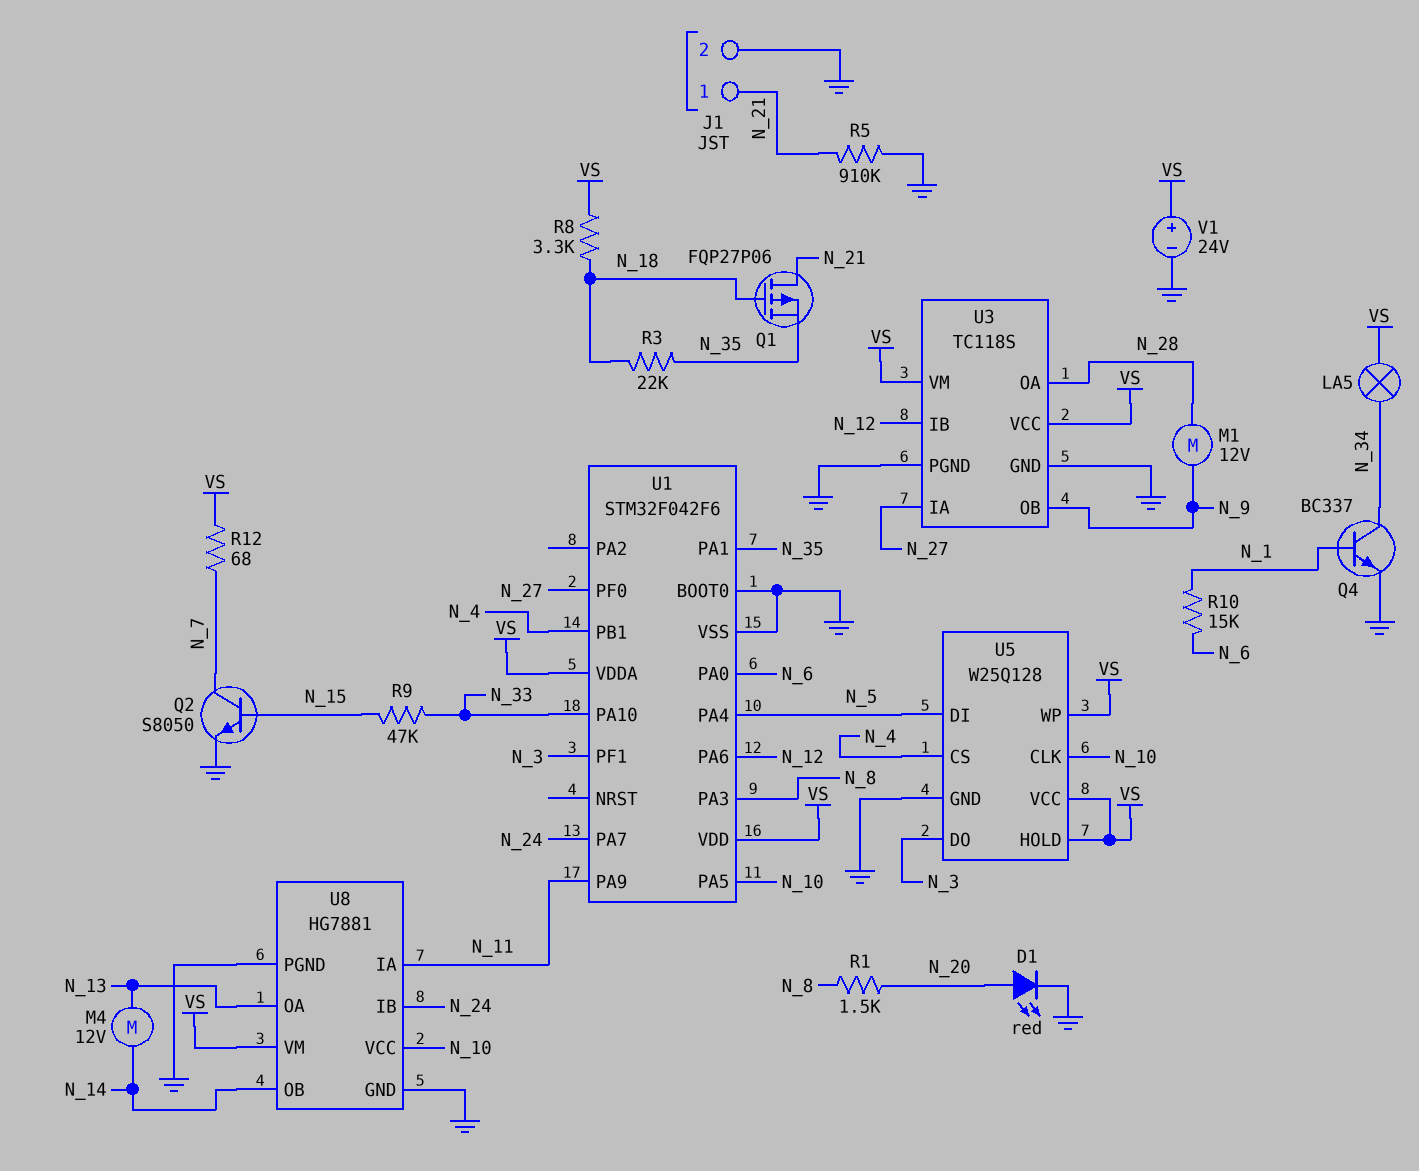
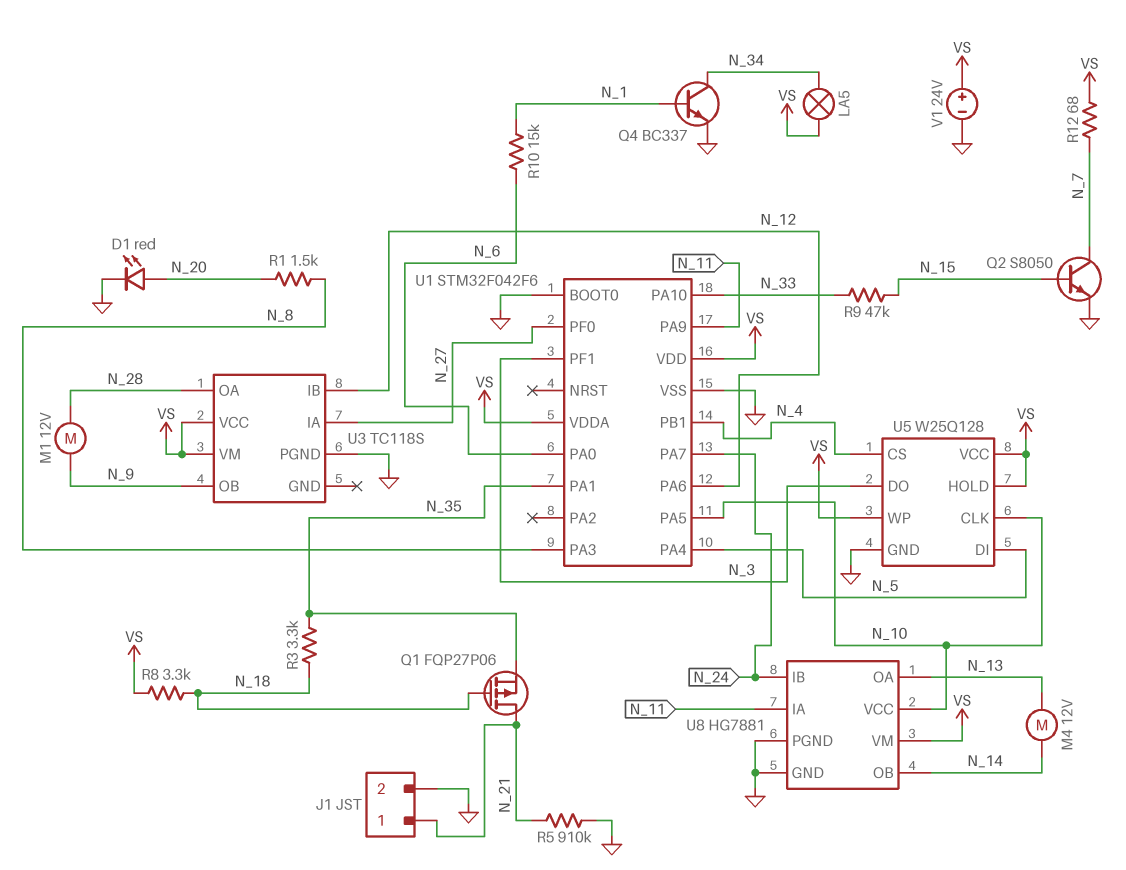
R3: 22k (N_18, N_35) -> 3.3k (N_18, N_35)
U3 pin GND: GND -> none

